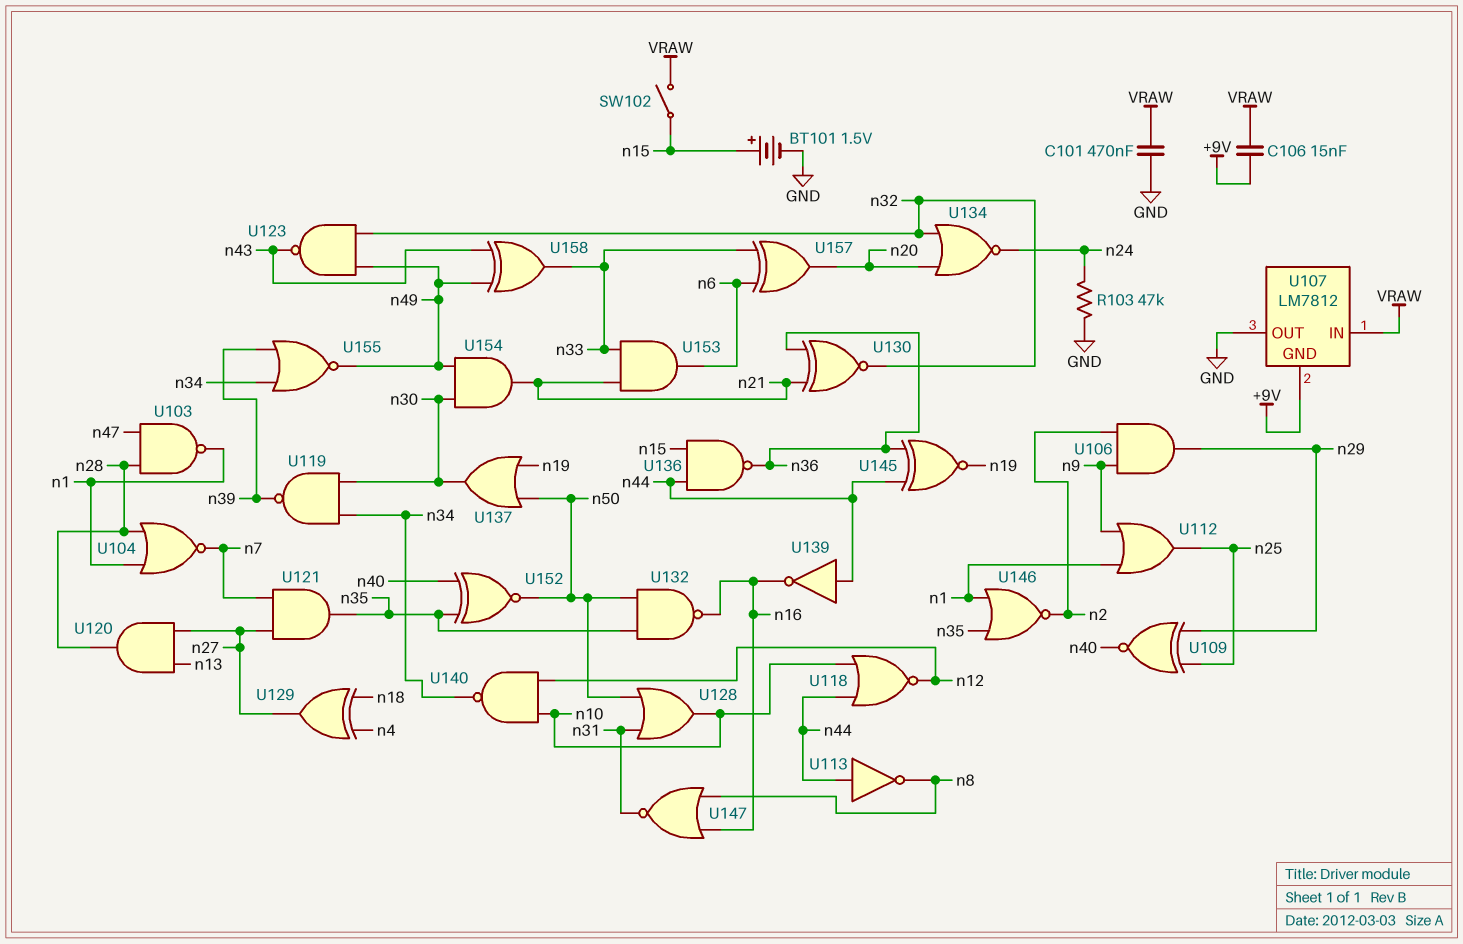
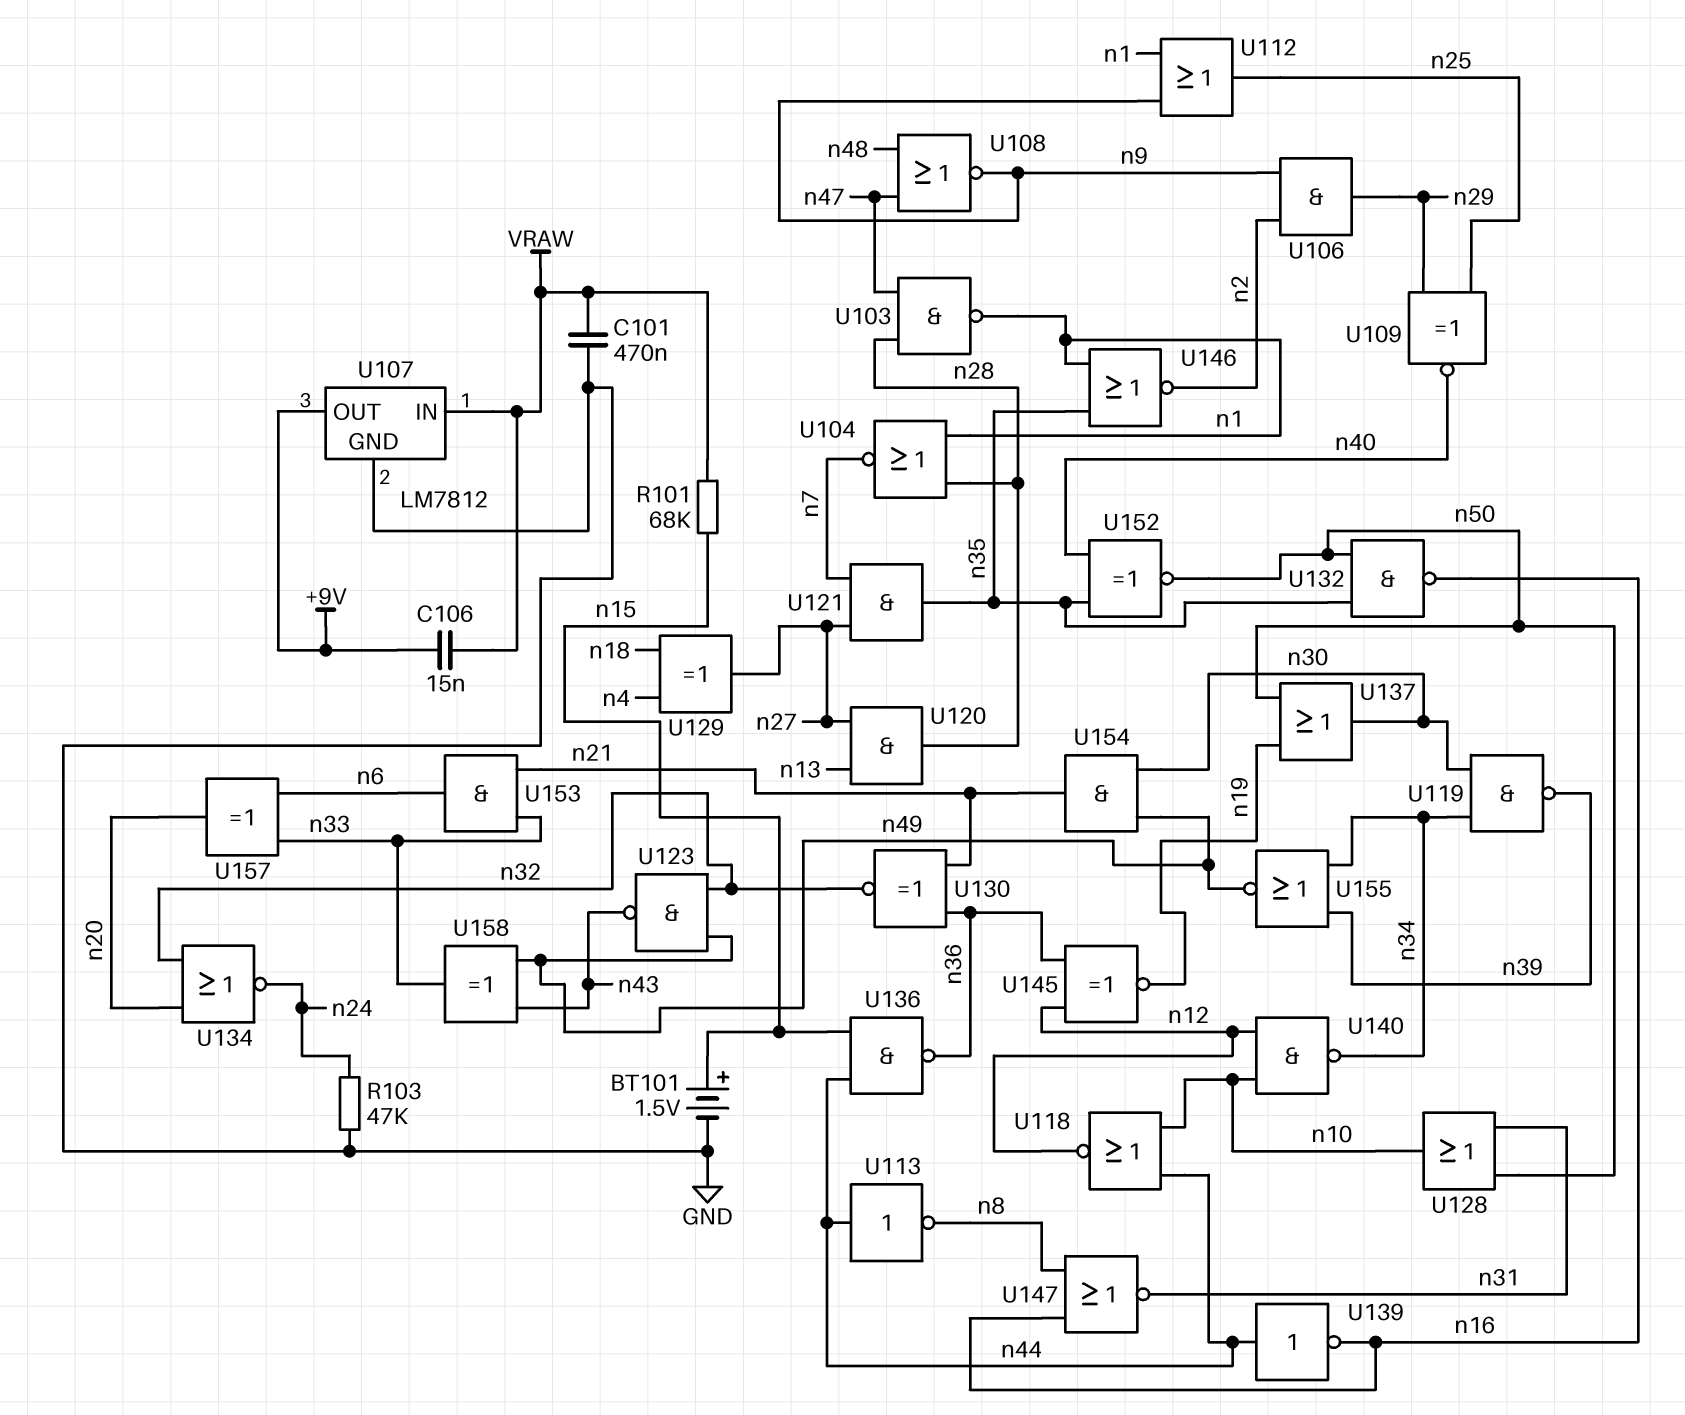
R101: none -> 68k (VRAW, n15)
SW102: switch (VRAW, n15) -> none
U107 pin GND: +9V -> GND
U107 pin OUT: GND -> +9V
U108: none -> NOR (in n47, in n48, out n9)
U145: XNOR (in n36, in n44, out n19) -> XNOR (in n12, in n36, out n19)

